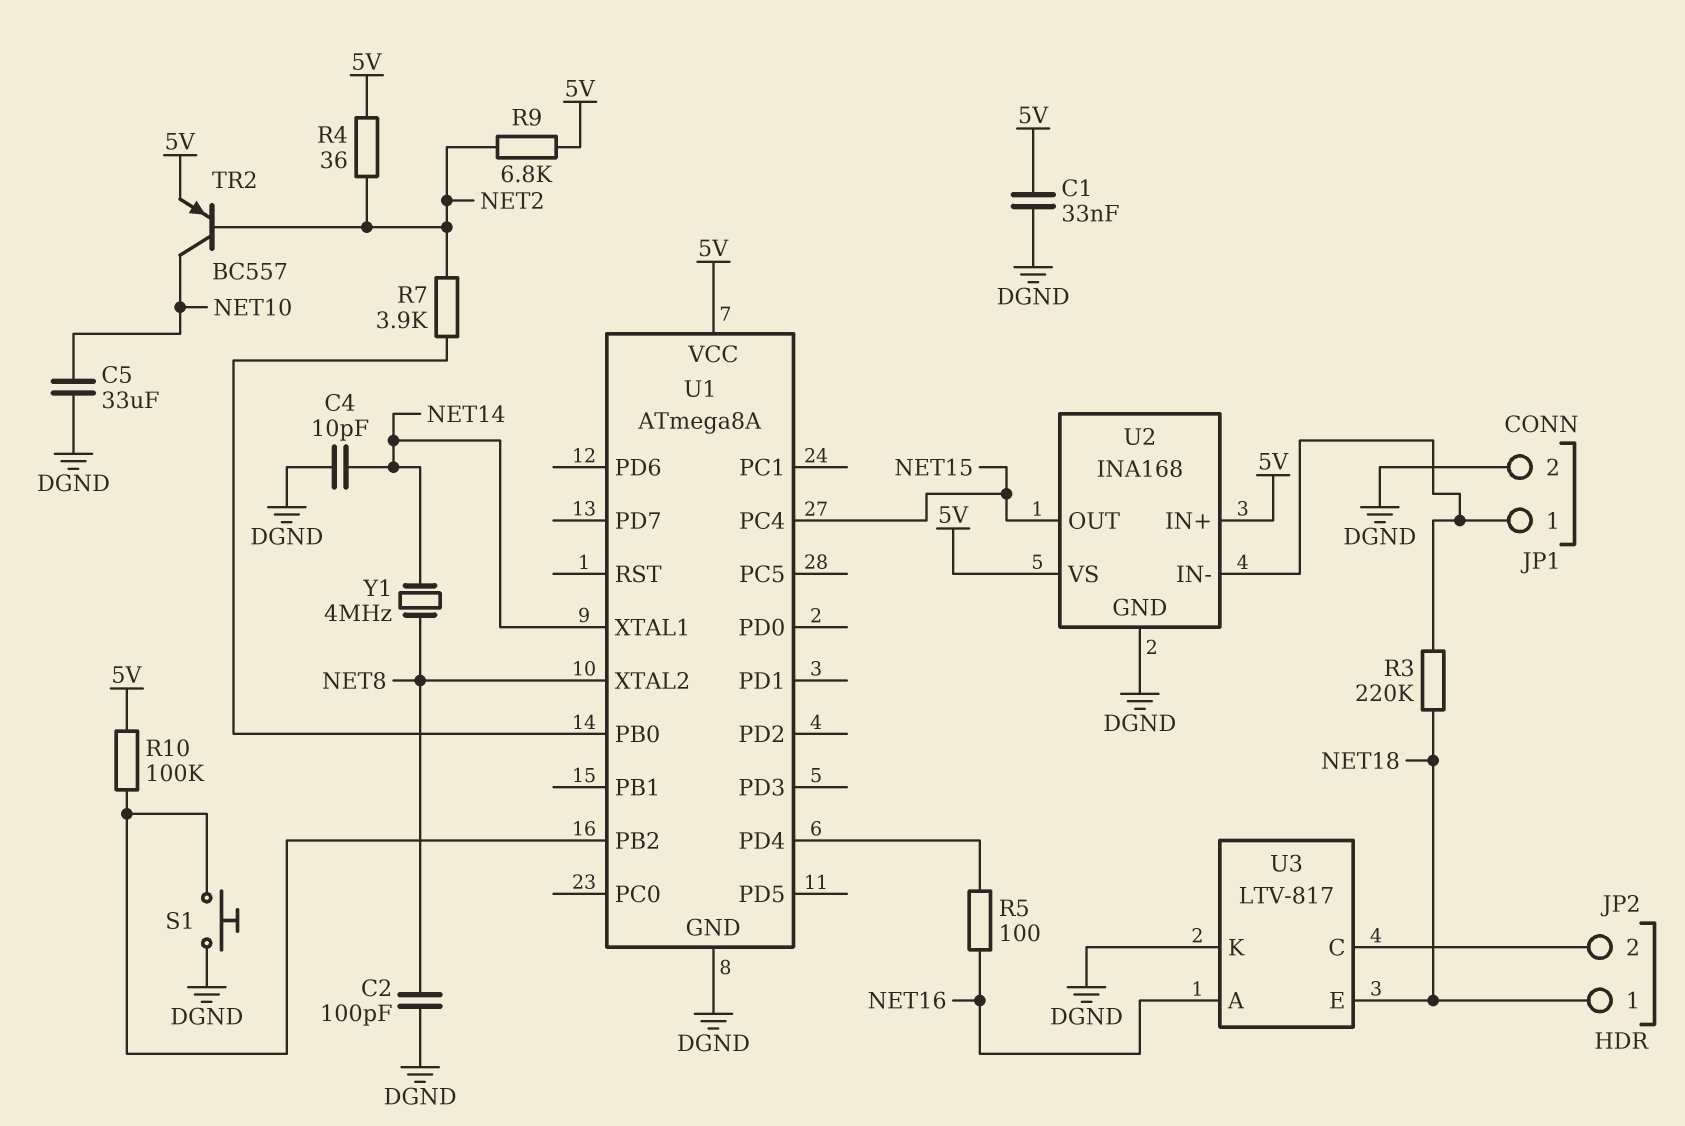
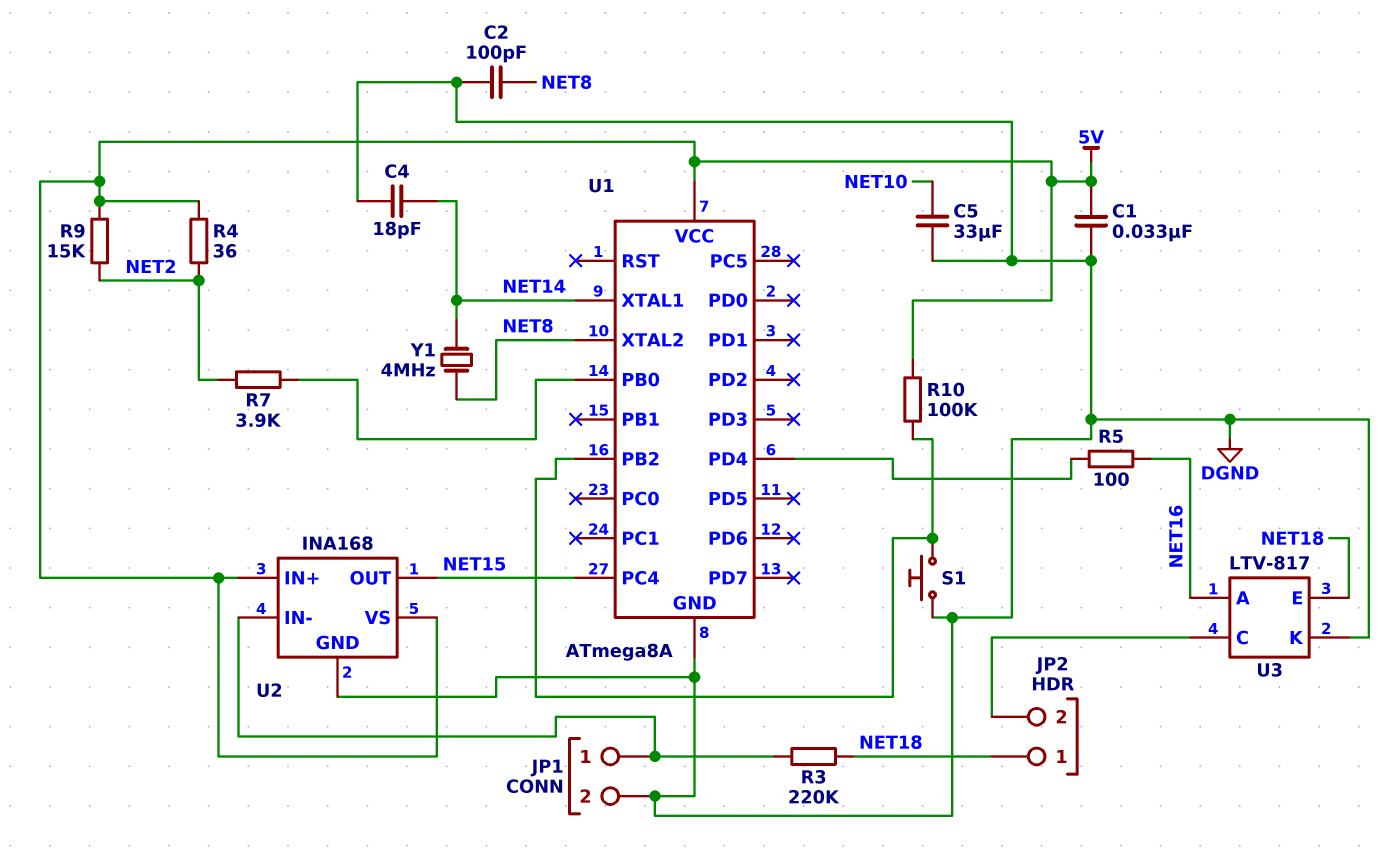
C4: 10pF (DGND, NET14) -> 18pF (DGND, NET14)
R9: 6.8k (5V, NET2) -> 15k (5V, NET2)
TR2: PNP BC557 (B NET2, C NET10, E 5V) -> none

